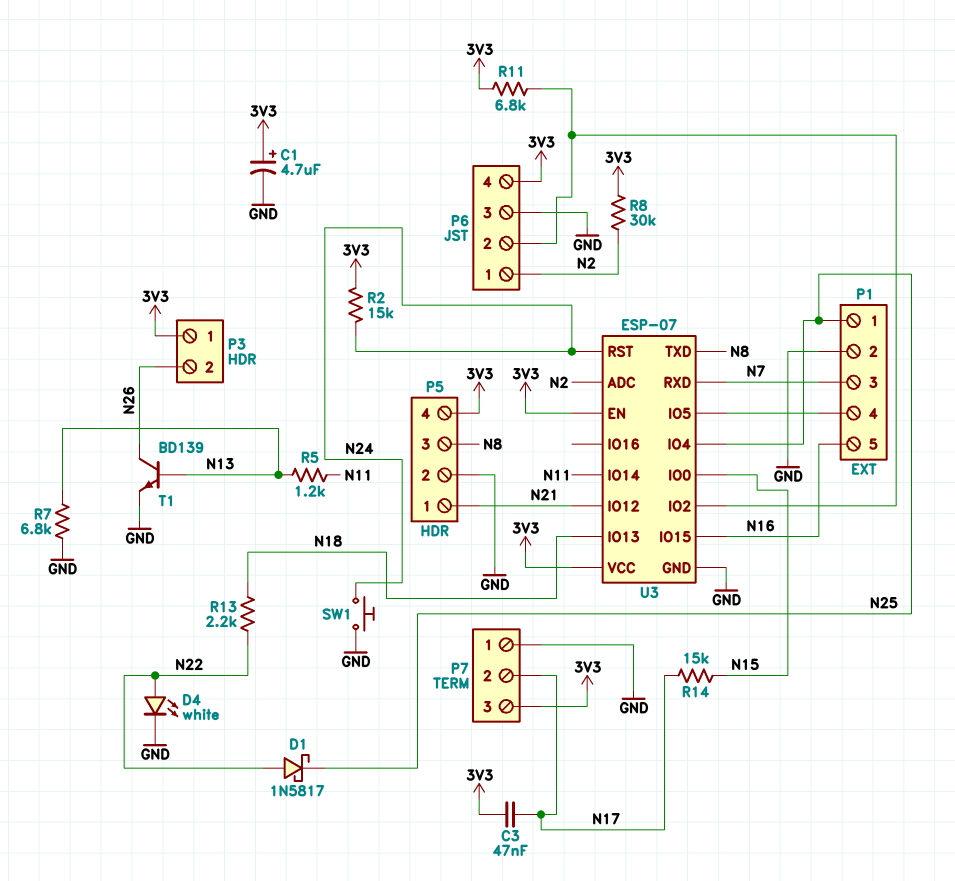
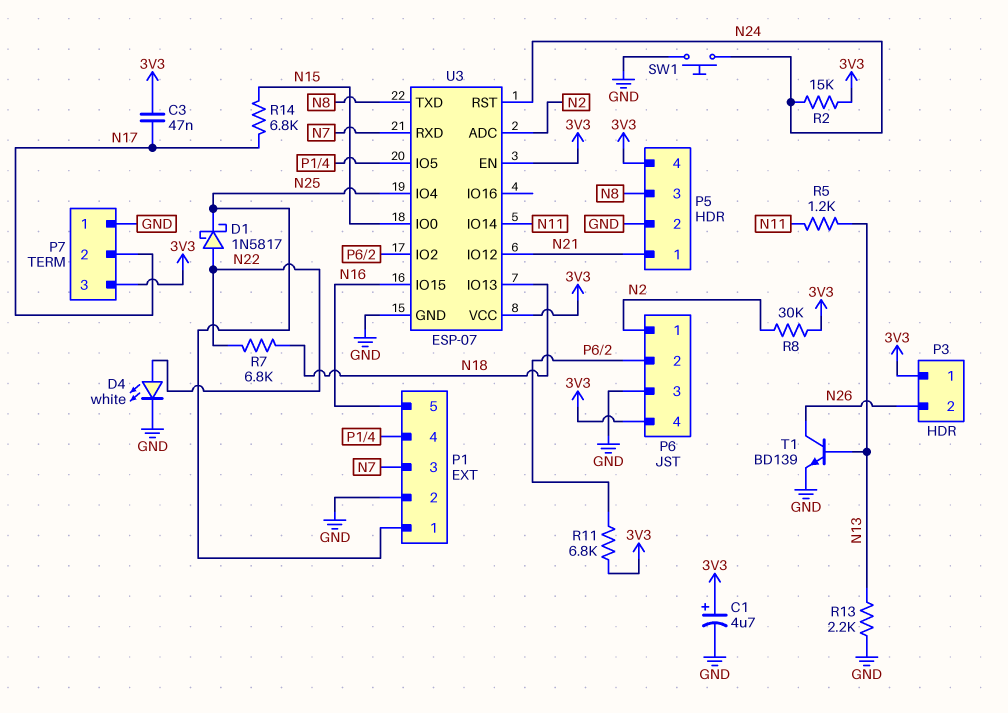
R7: 6.8k (GND, N13) -> 6.8k (N18, N22)
R13: 2.2k (N18, N22) -> 2.2k (GND, N13)
R14: 15k (N15, N17) -> 6.8k (N15, N17)

